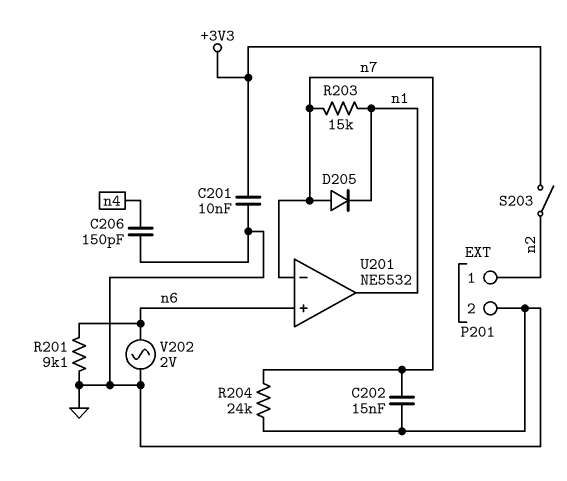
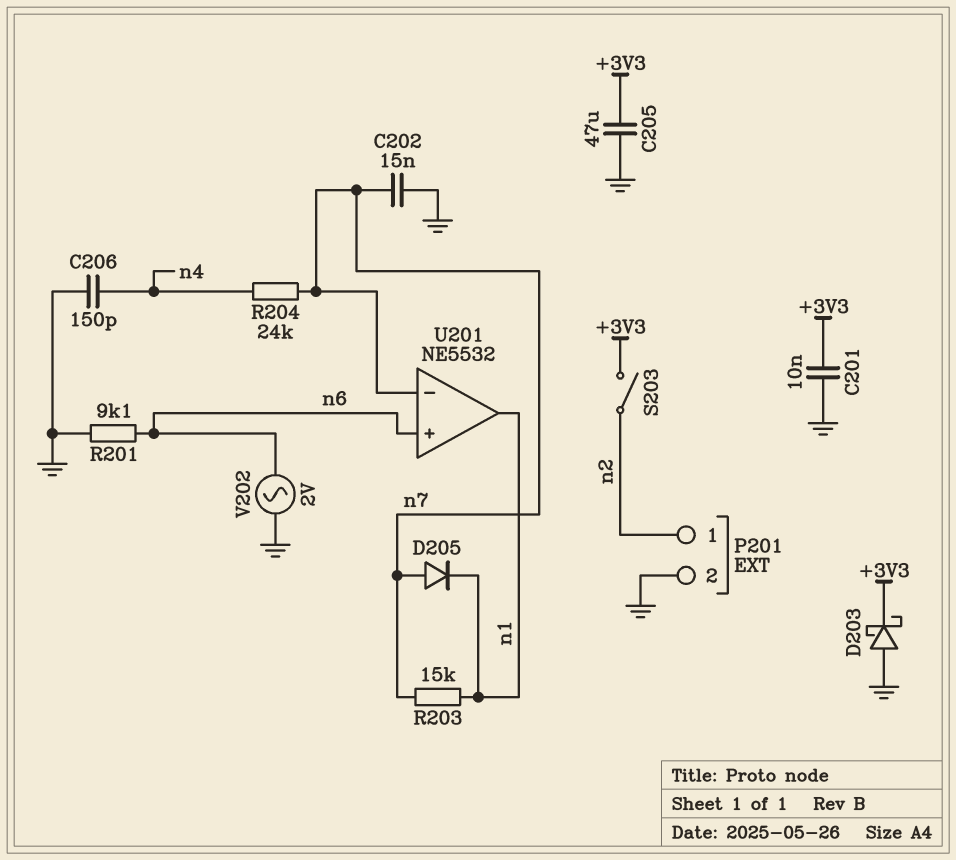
C205: none -> 47uF (+3V3, GND)
D203: none -> schottky (A GND, K +3V3)
R204: 24k (GND, n7) -> 24k (n4, n7)

